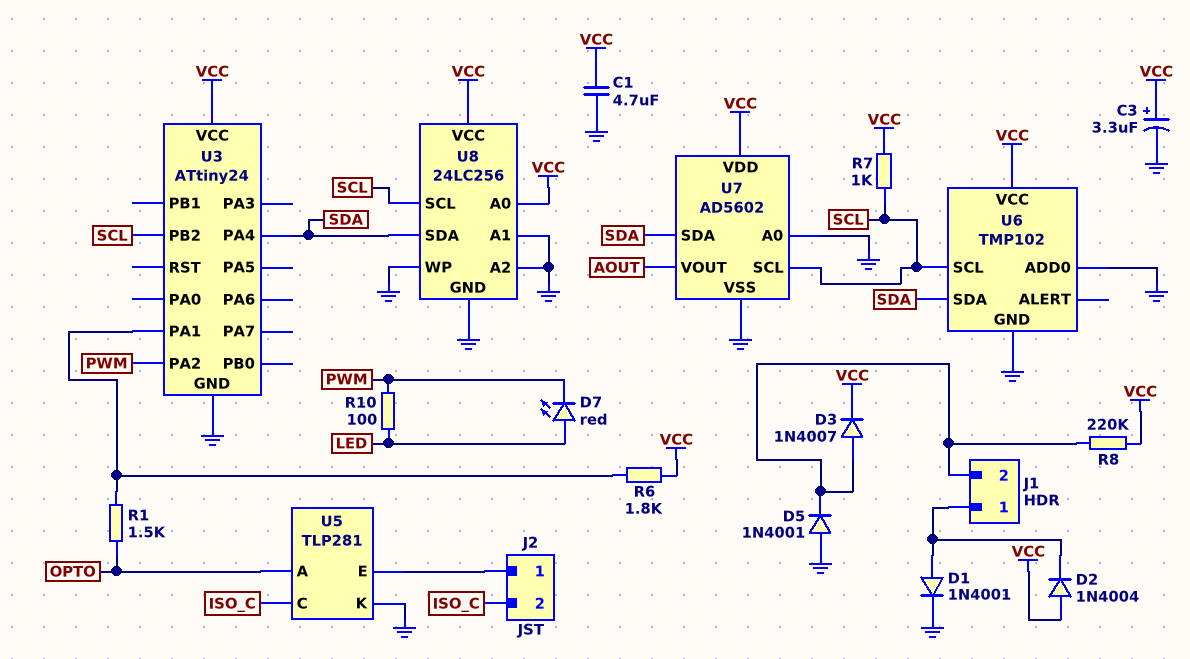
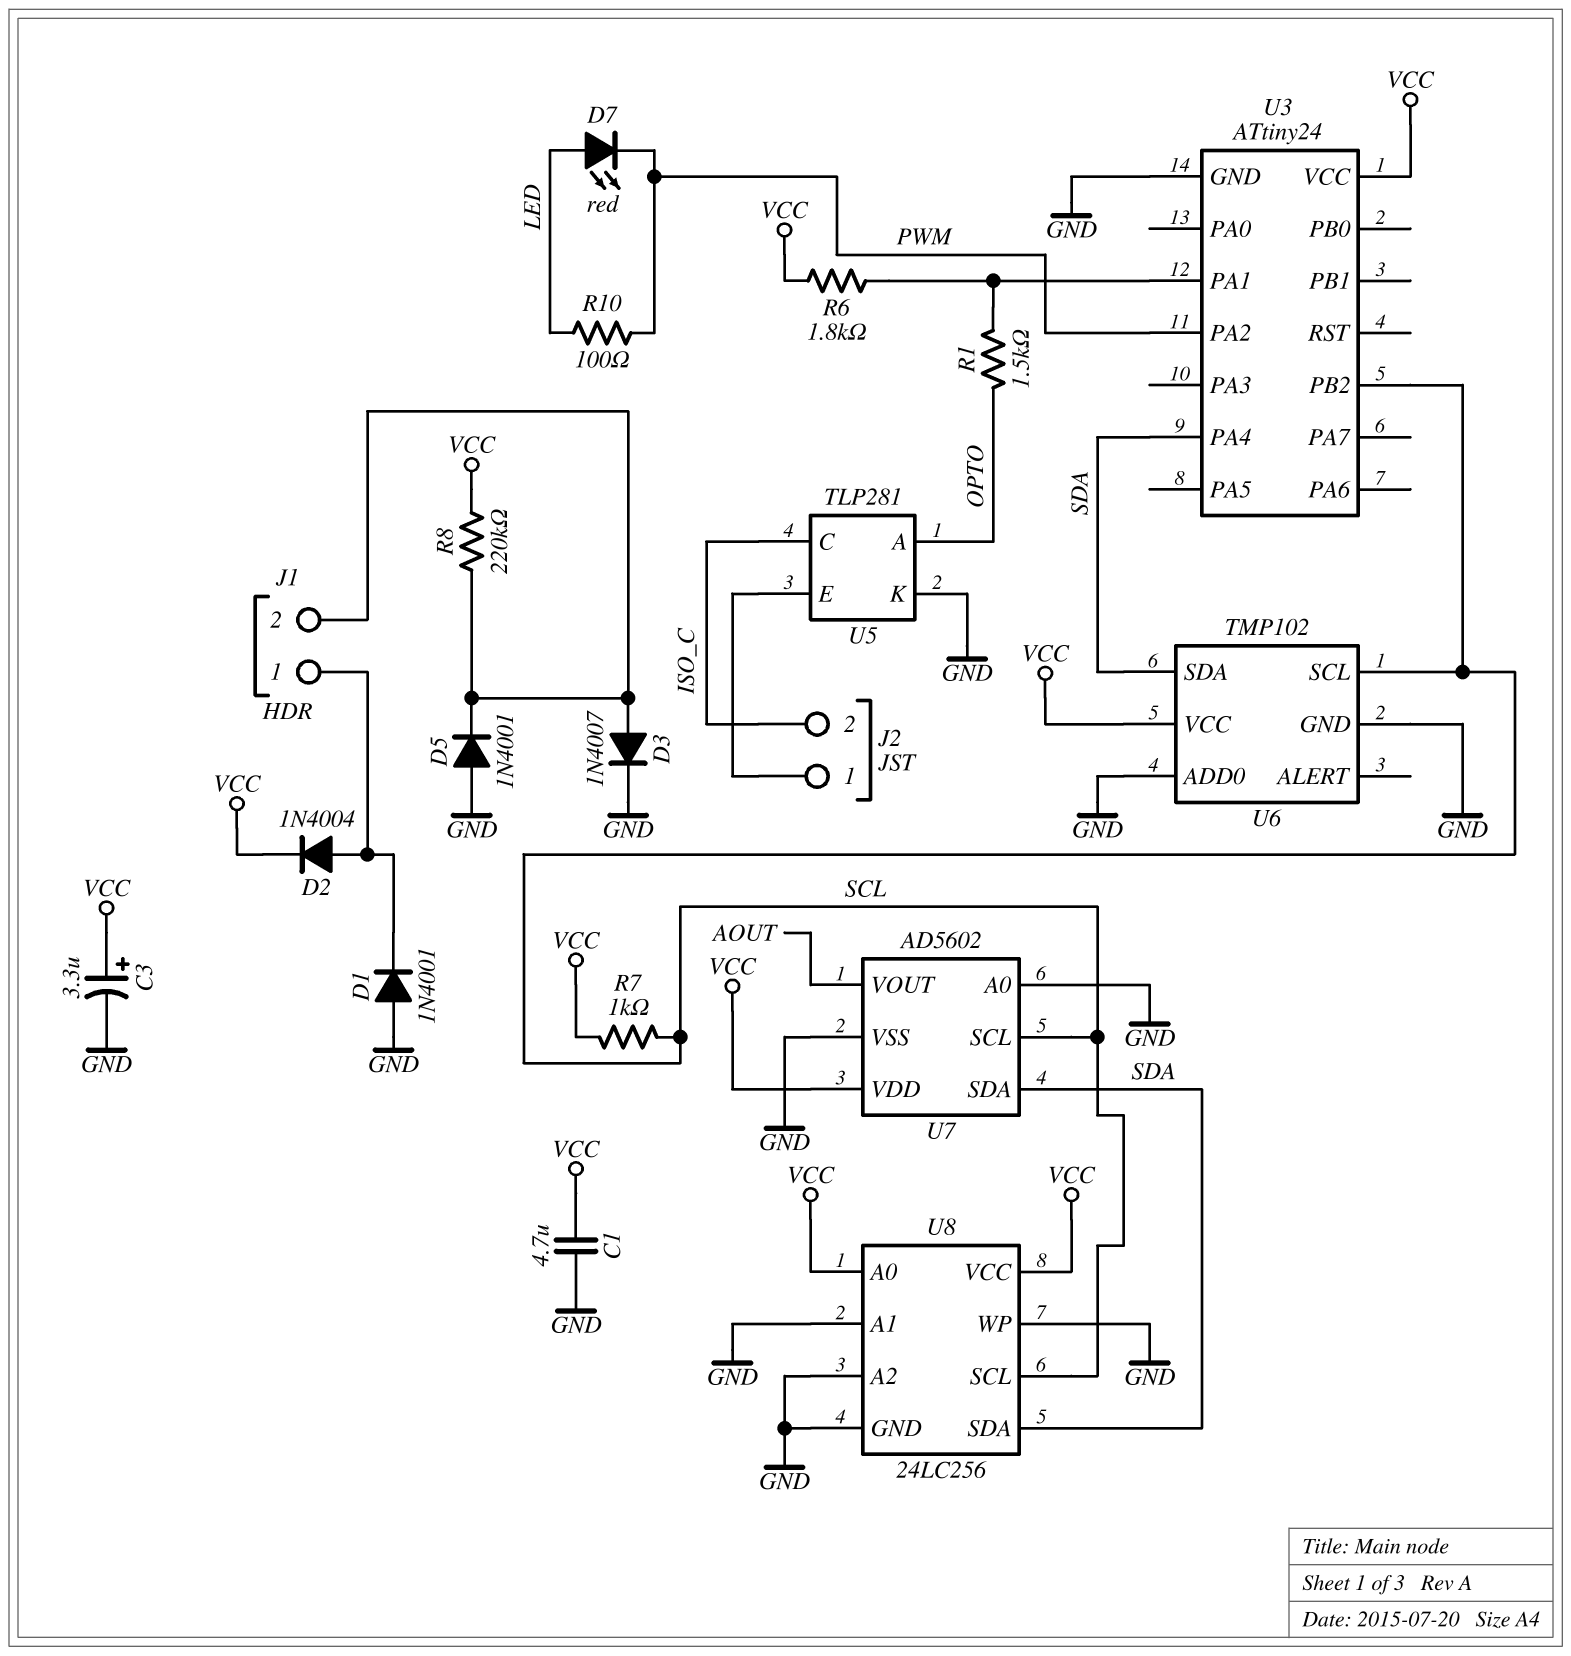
D1: diode 1N4001 (A J1/1, K GND) -> diode 1N4001 (A GND, K J1/1)
D2: diode 1N4004 (A VCC, K J1/1) -> diode 1N4004 (A J1/1, K VCC)
D3: diode 1N4007 (A J1/2, K VCC) -> diode 1N4007 (A J1/2, K GND)

